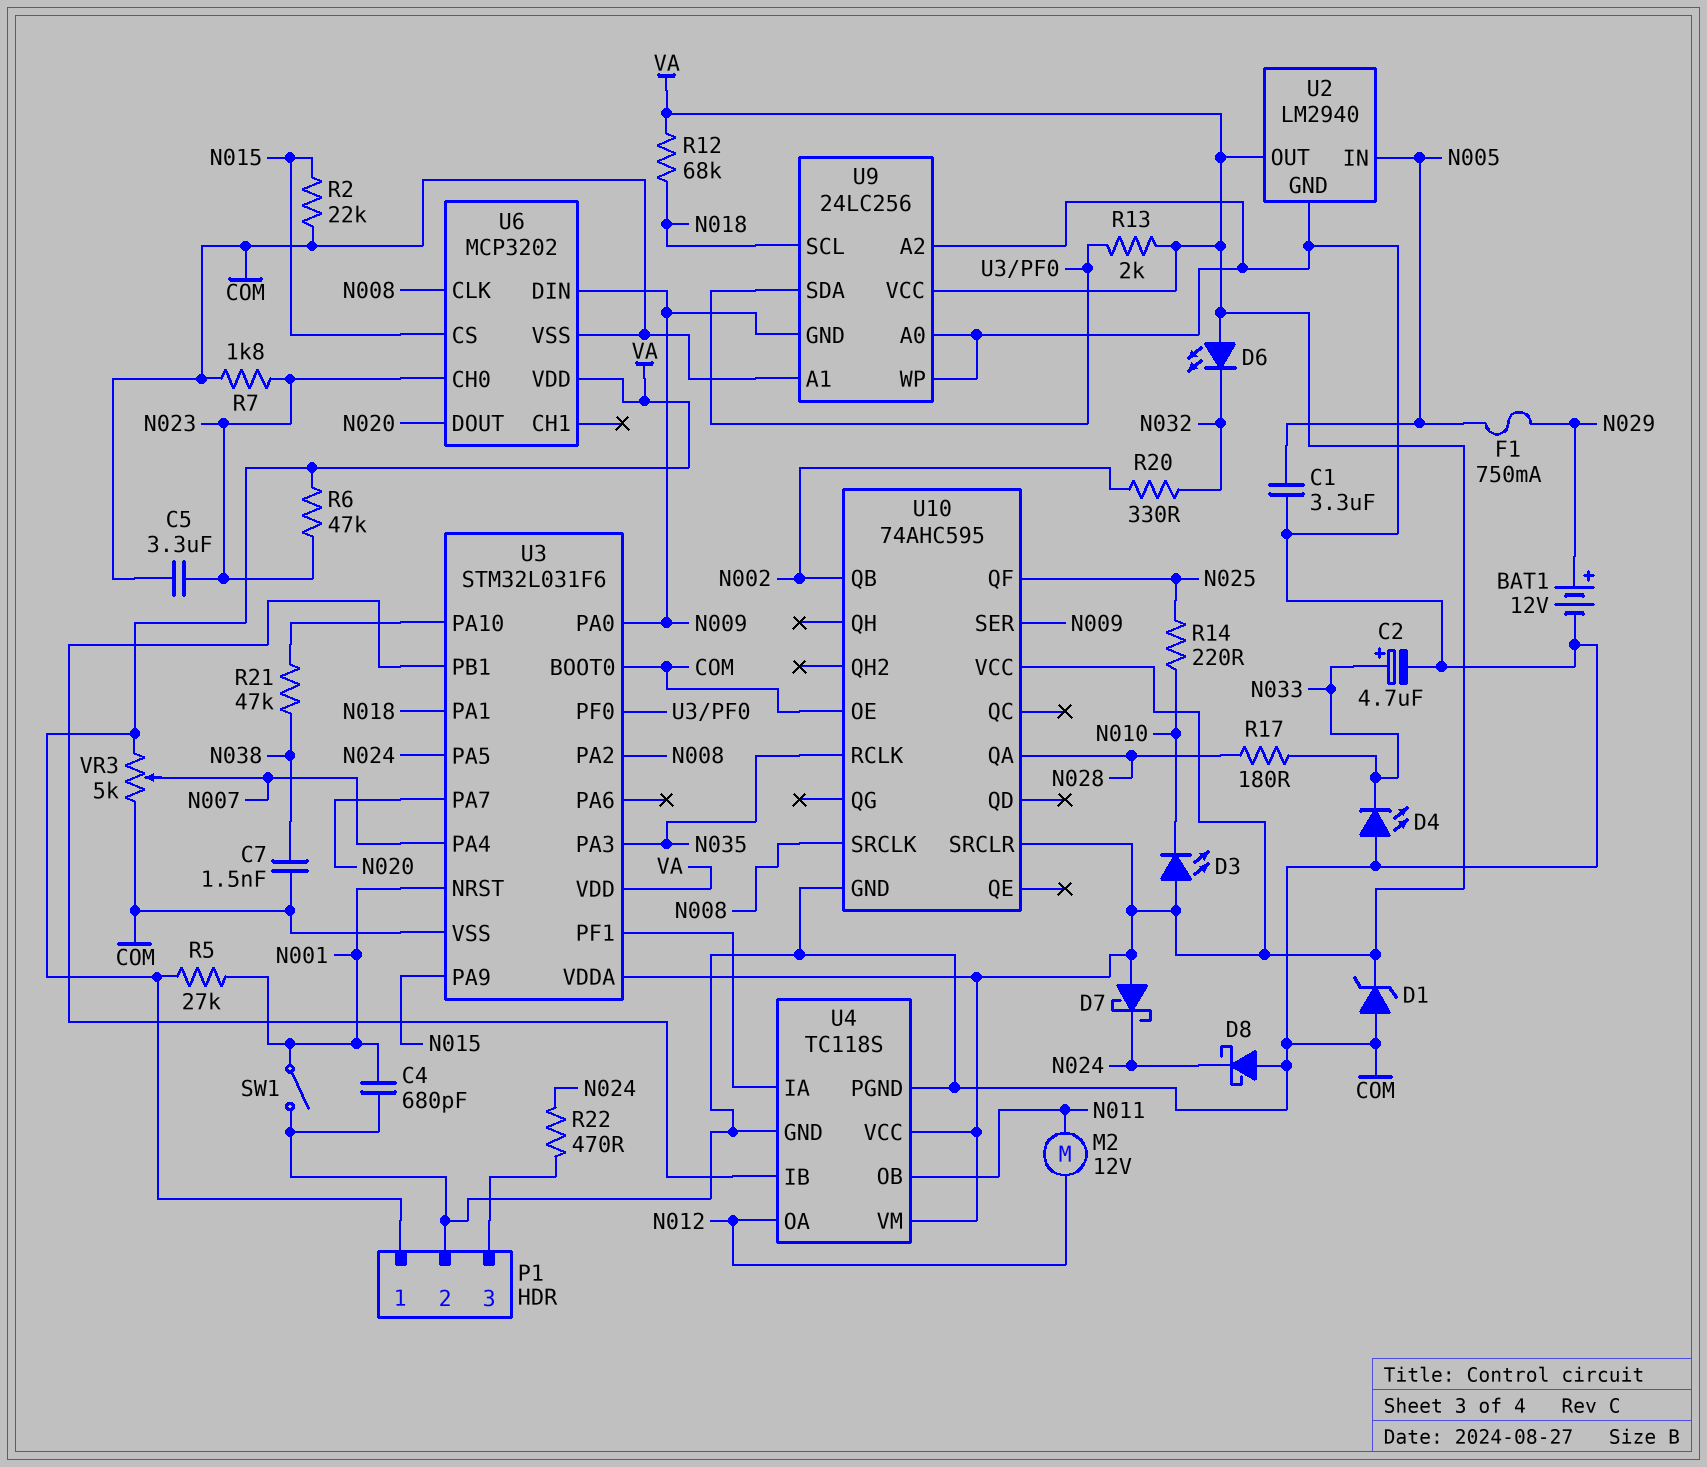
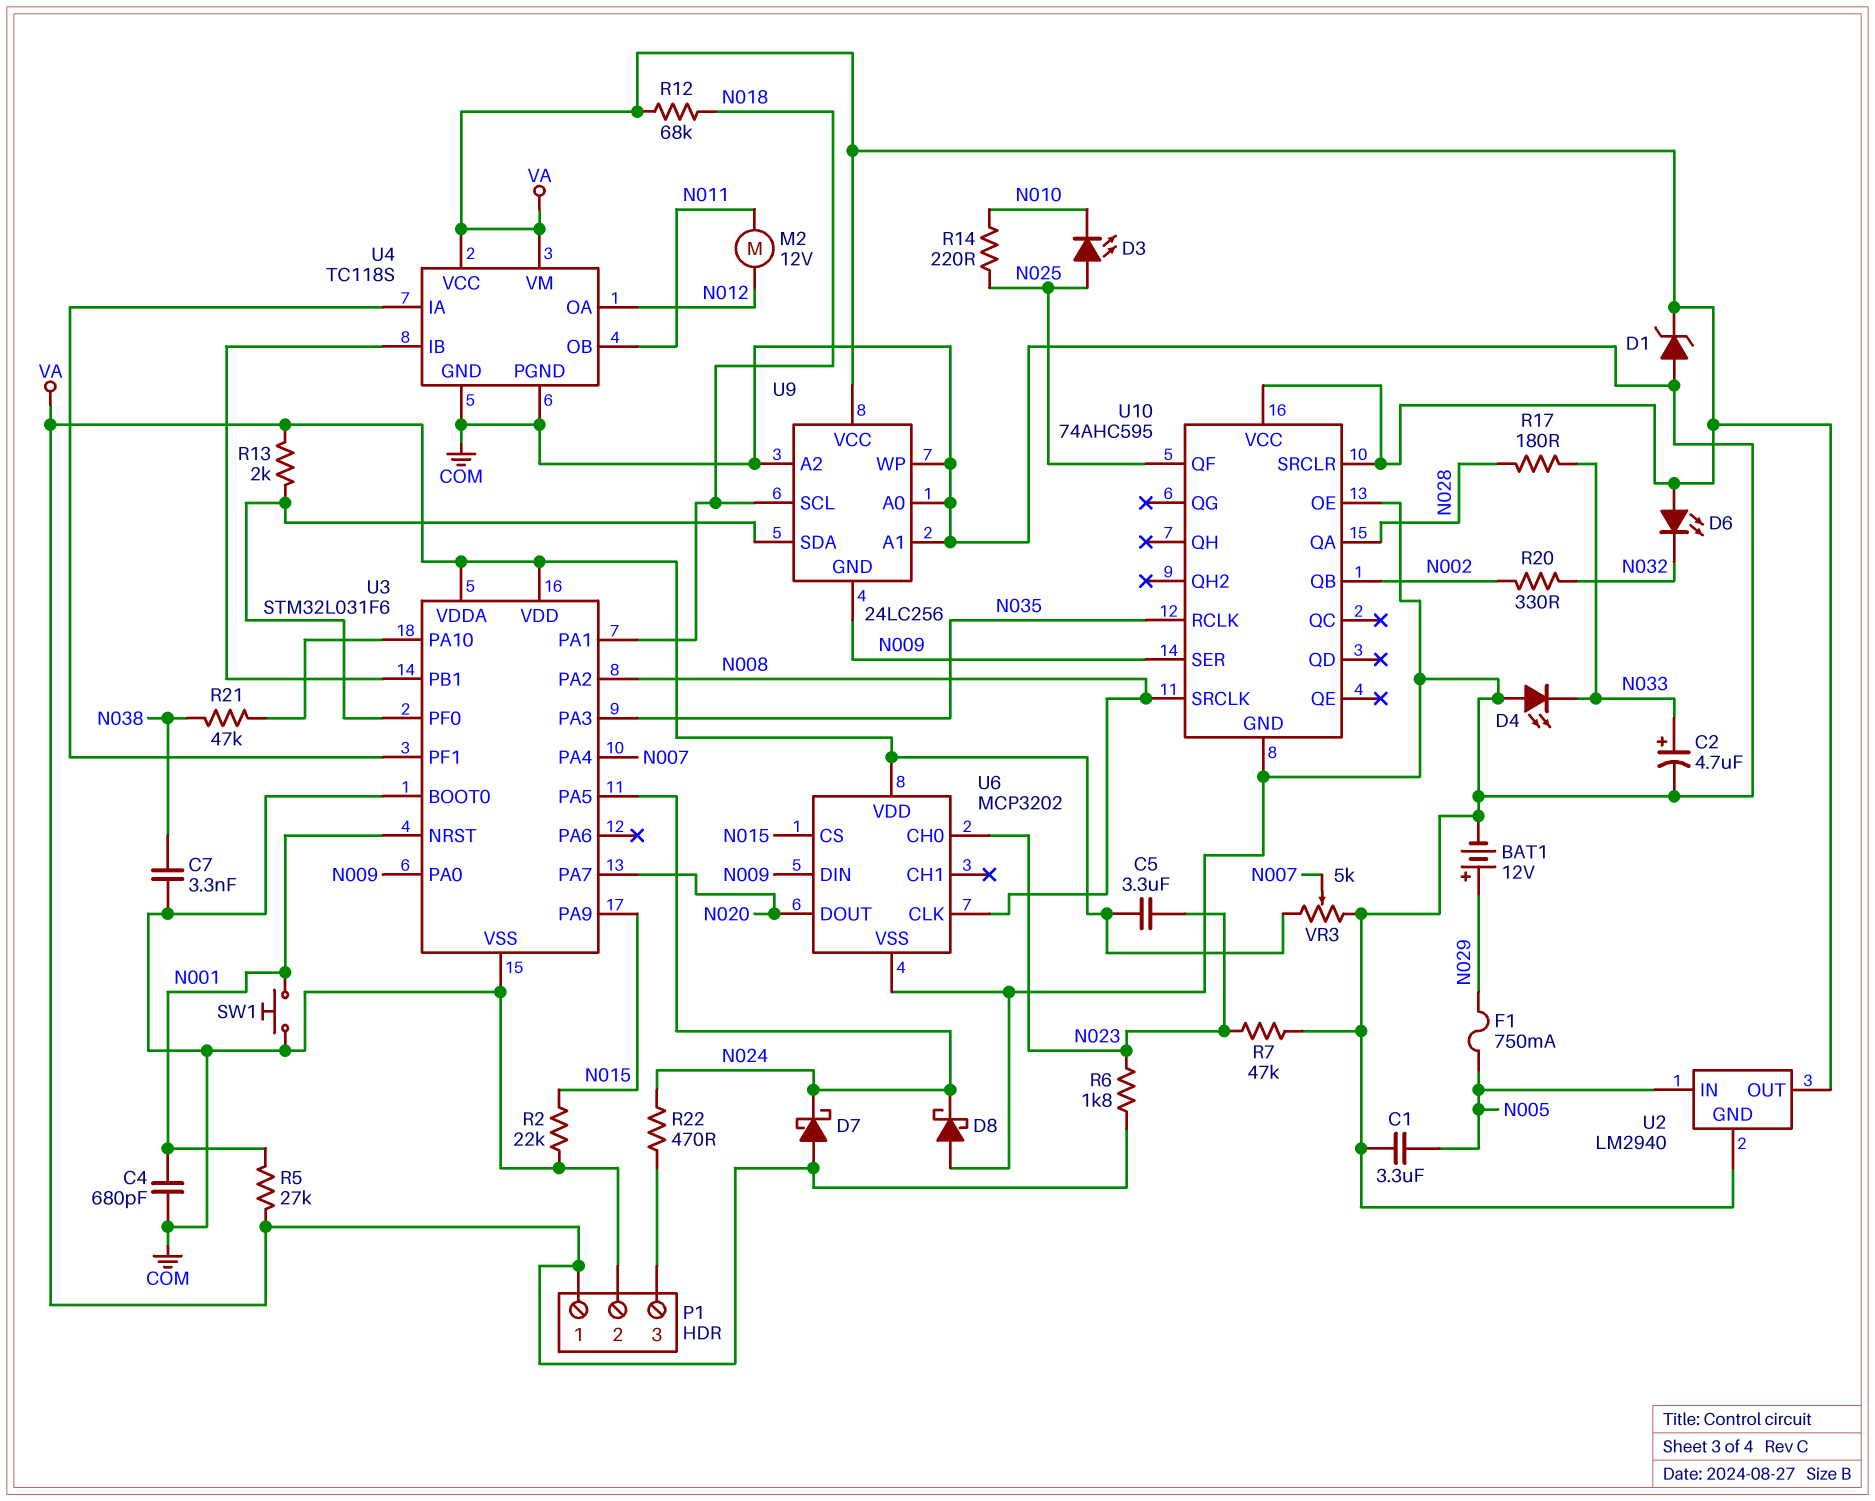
C5: 3.3uF (COM, N023) -> 3.3uF (N023, VA)
C7: 1.5nF (COM, N038) -> 3.3nF (COM, N038)
D3: LED (A VA, K N010) -> LED (A N025, K N010)
R6: 47k (N023, VA) -> 1.8k (N023, VA)
R7: 1.8k (COM, N023) -> 47k (COM, N023)
SW1: switch (COM, N001) -> button (COM, N001)

